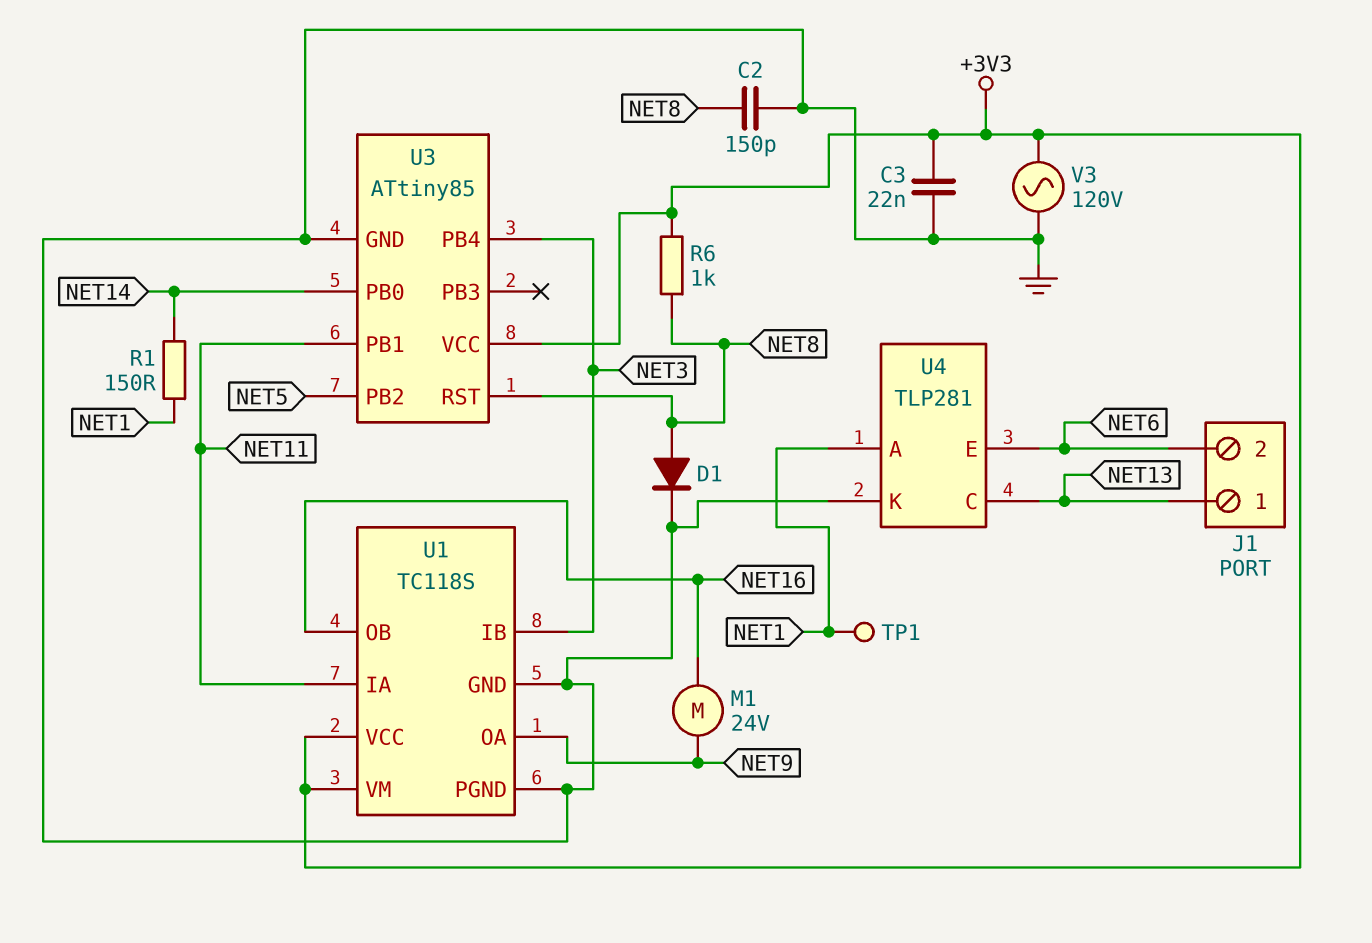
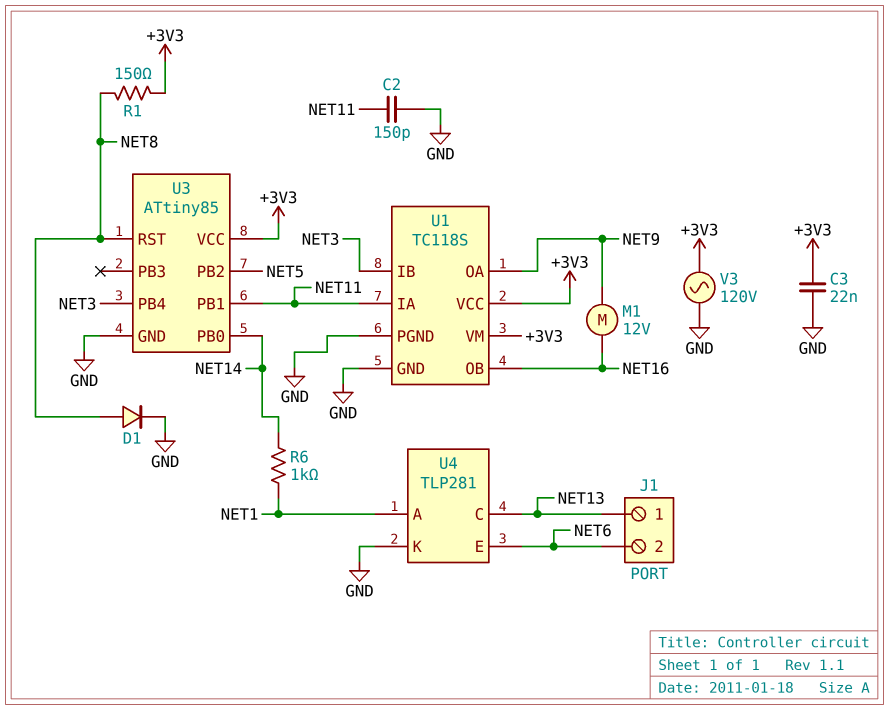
C2: 150pF (GND, NET8) -> 150pF (GND, NET11)
M1: motor 24V (NET9, NET16) -> motor 12V (NET9, NET16)
R1: 150 (NET1, NET14) -> 150 (+3V3, NET8)
R6: 1k (+3V3, NET8) -> 1k (NET1, NET14)
TP1: test point (NET1) -> none

